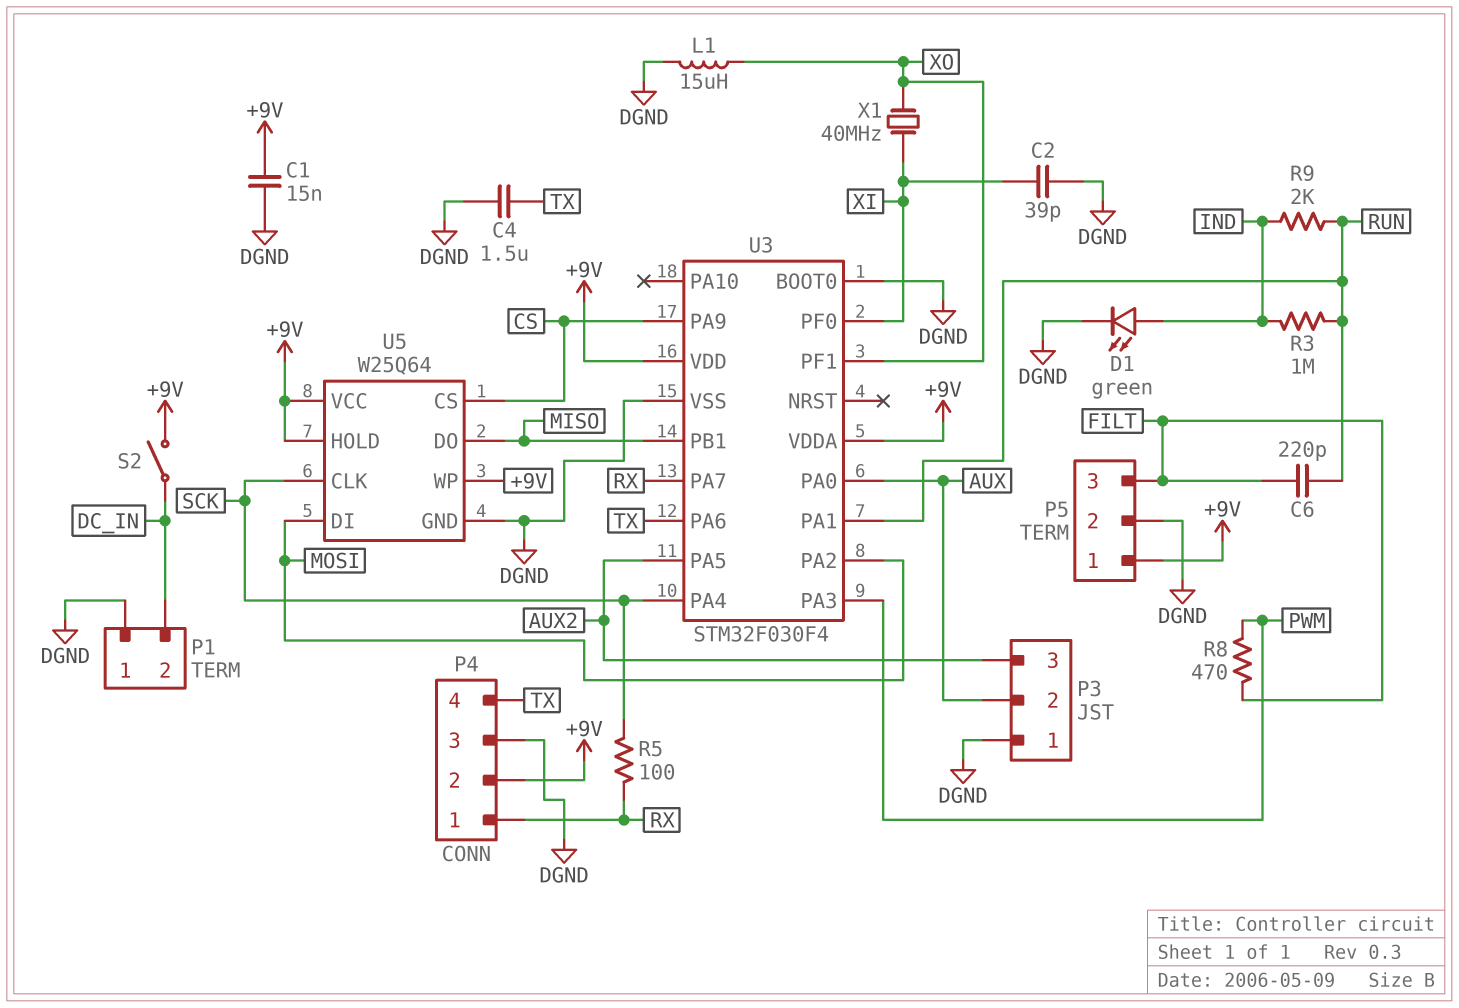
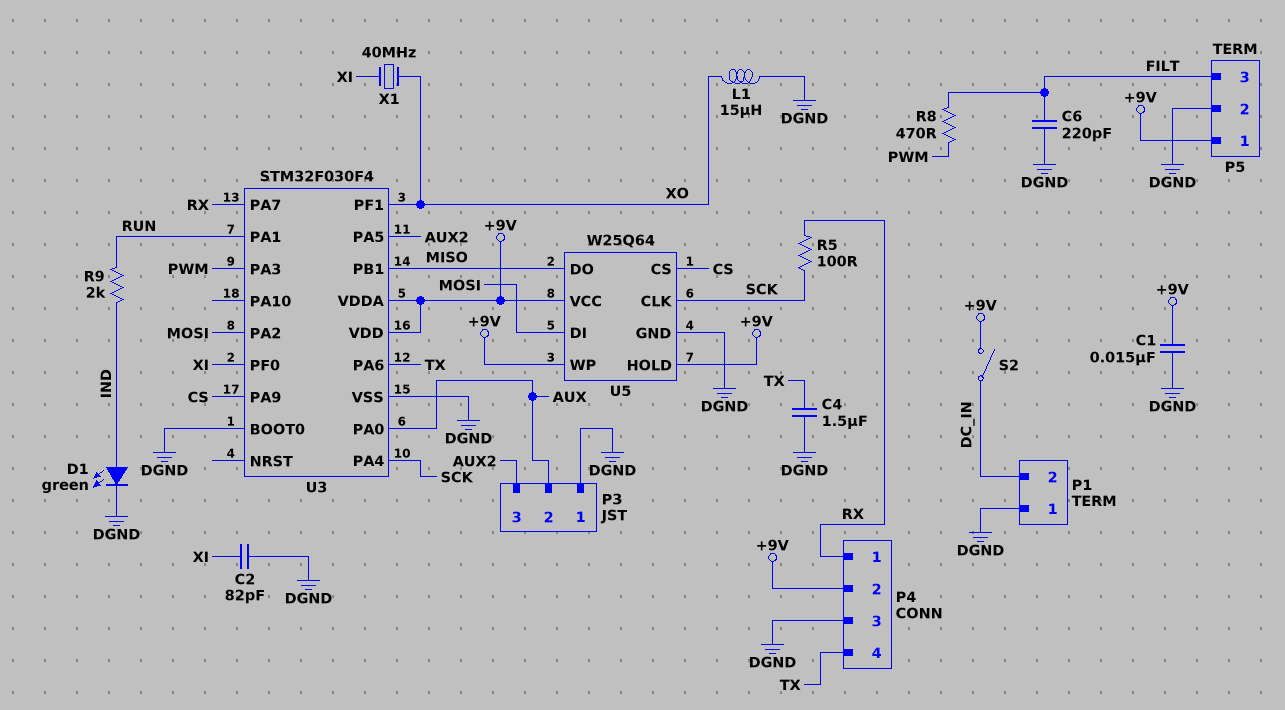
C2: 39pF (DGND, XI) -> 82pF (DGND, XI)
C6: 220pF (FILT, RUN) -> 220pF (DGND, FILT)
R3: 1M (IND, RUN) -> none

